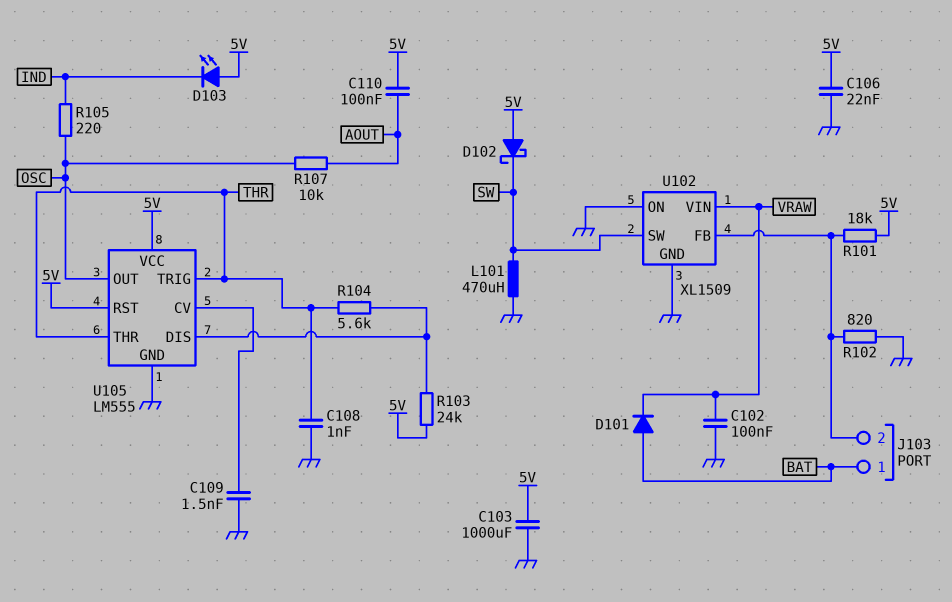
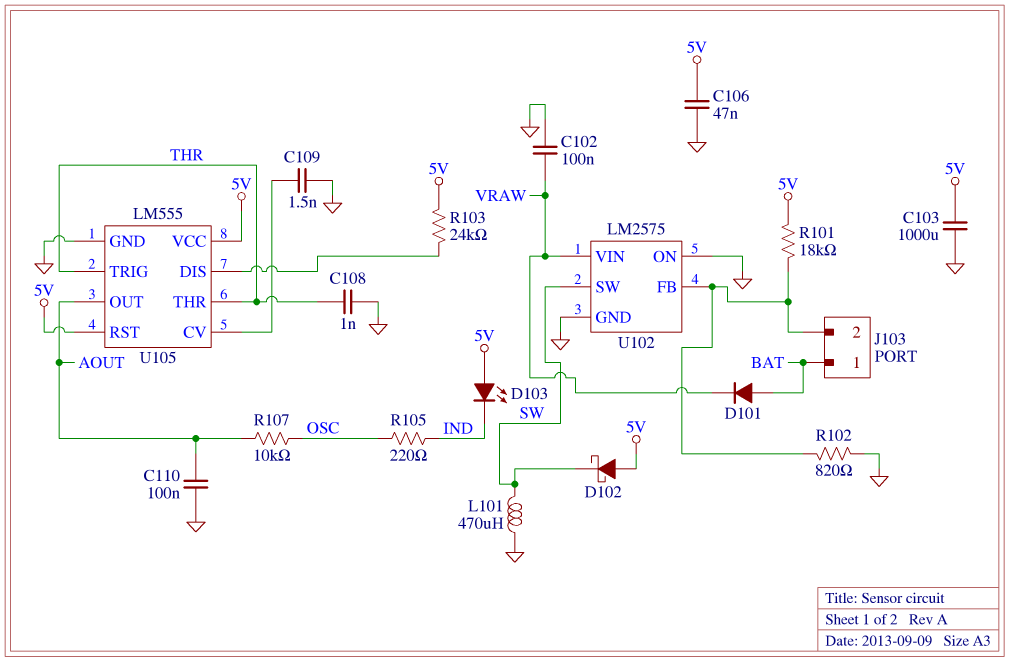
C106: 22nF (5V, GND) -> 47nF (5V, GND)
C110: 100nF (5V, AOUT) -> 100nF (AOUT, GND)
R104: 5.6k (THR, U105/DIS) -> none
U102: XL1509 -> LM2575
U105 pin OUT: OSC -> AOUT

